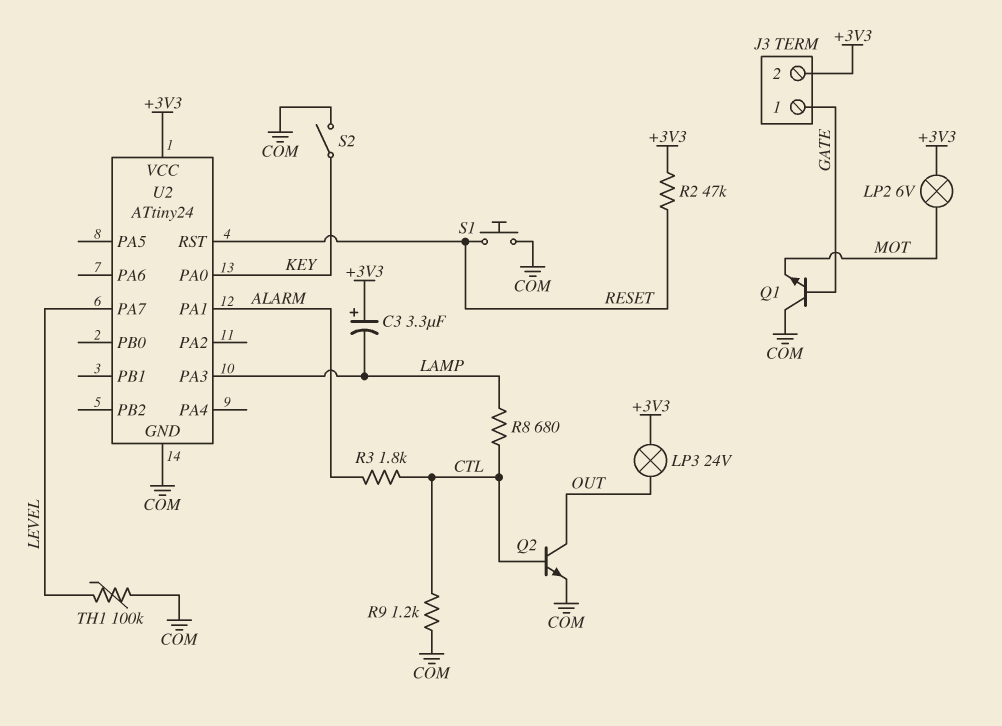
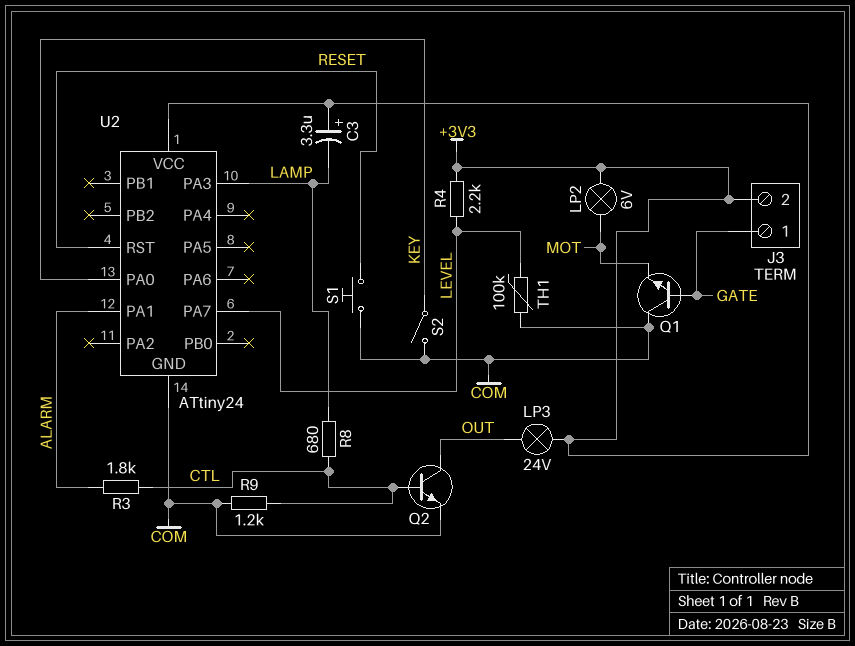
R2: 47k (+3V3, RESET) -> none
R4: none -> 2.2k (+3V3, LEVEL)

